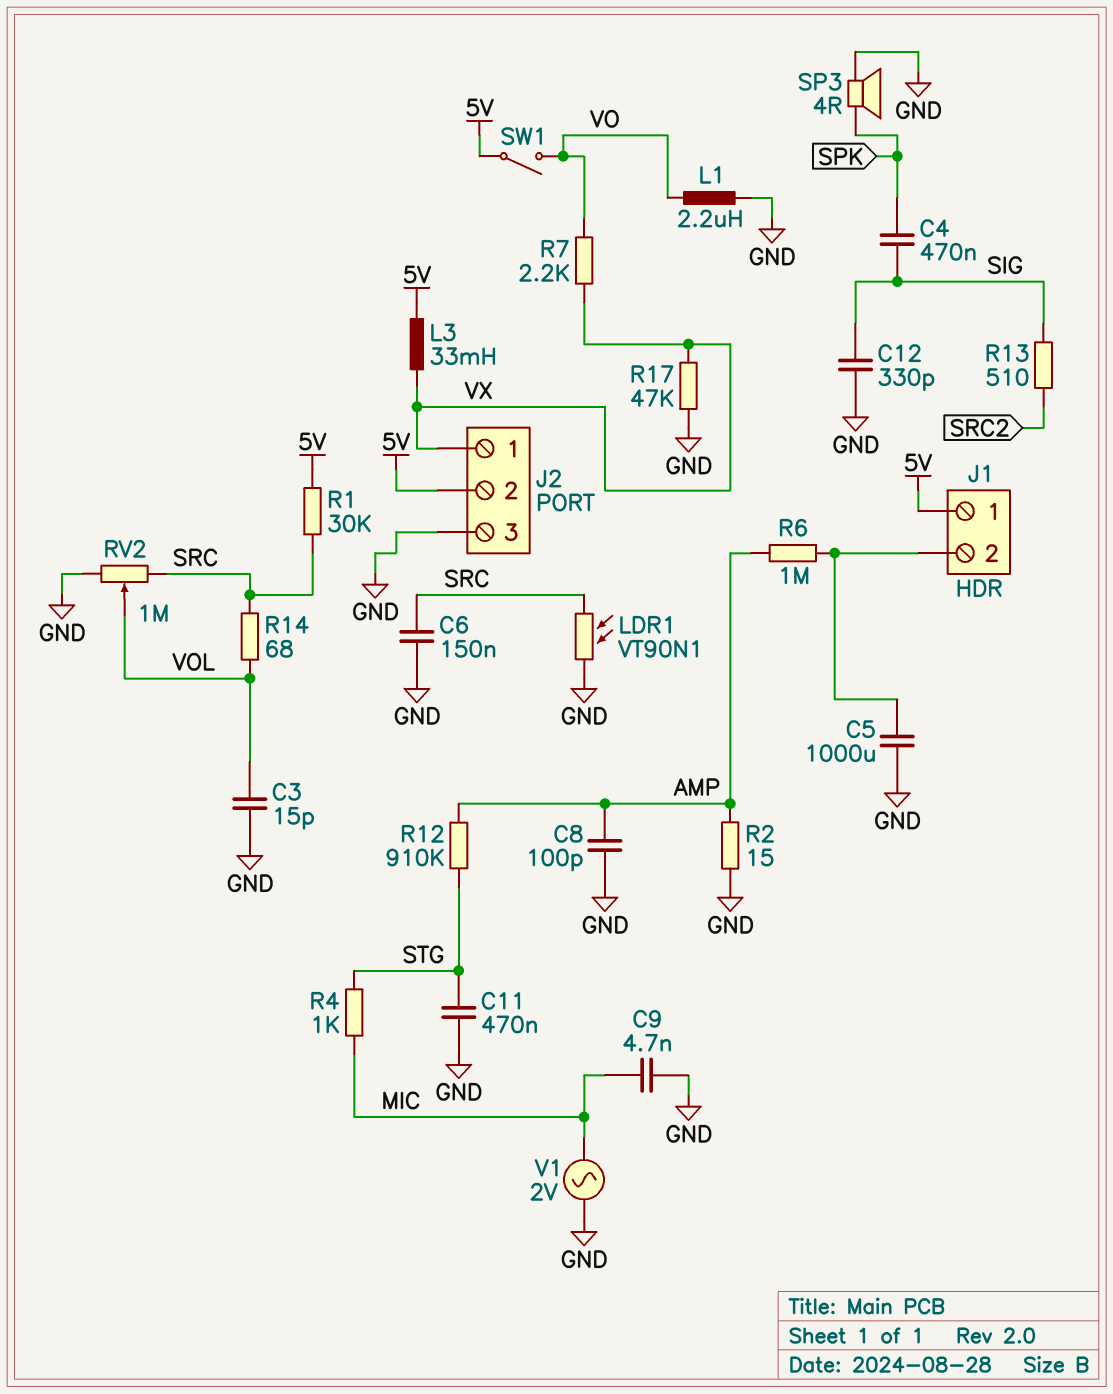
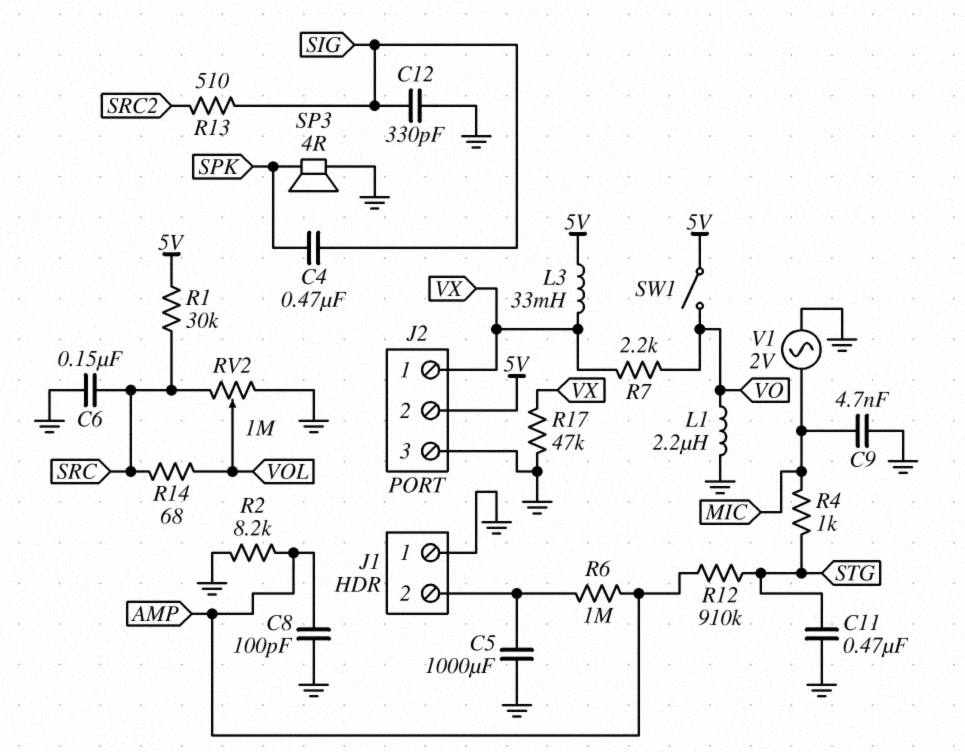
C3: 15pF (GND, VOL) -> none
J1 pin 1: 5V -> GND
LDR1: VT90N1 (GND, SRC) -> none
R2: 15 (AMP, GND) -> 8.2k (AMP, GND)

